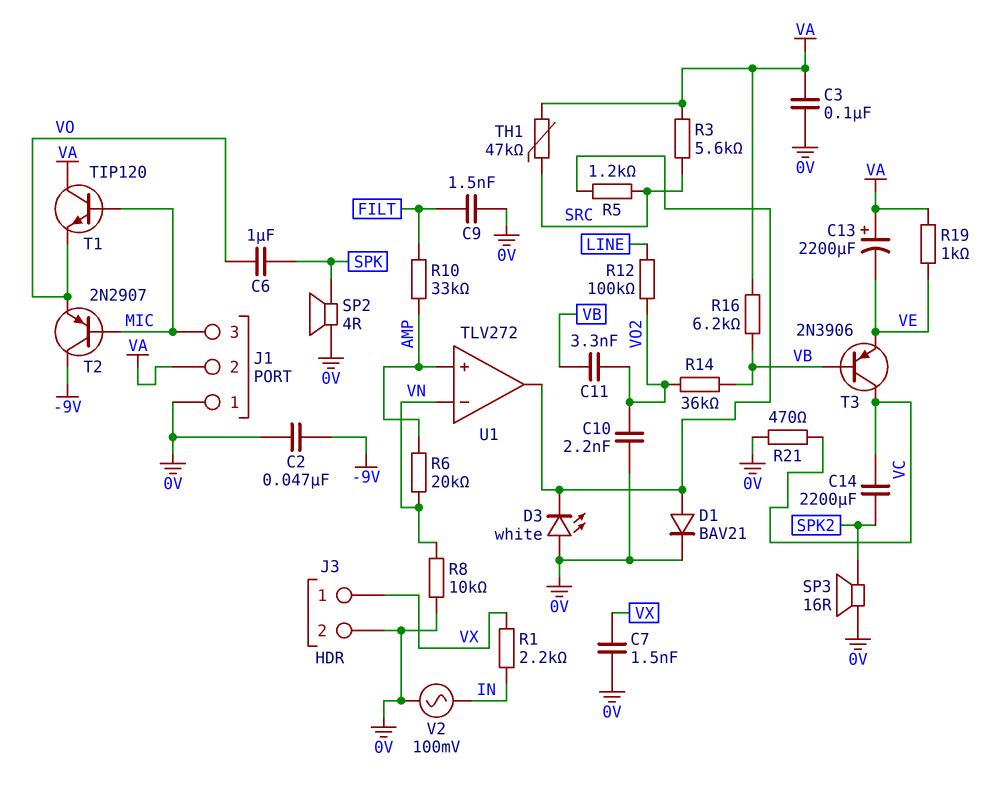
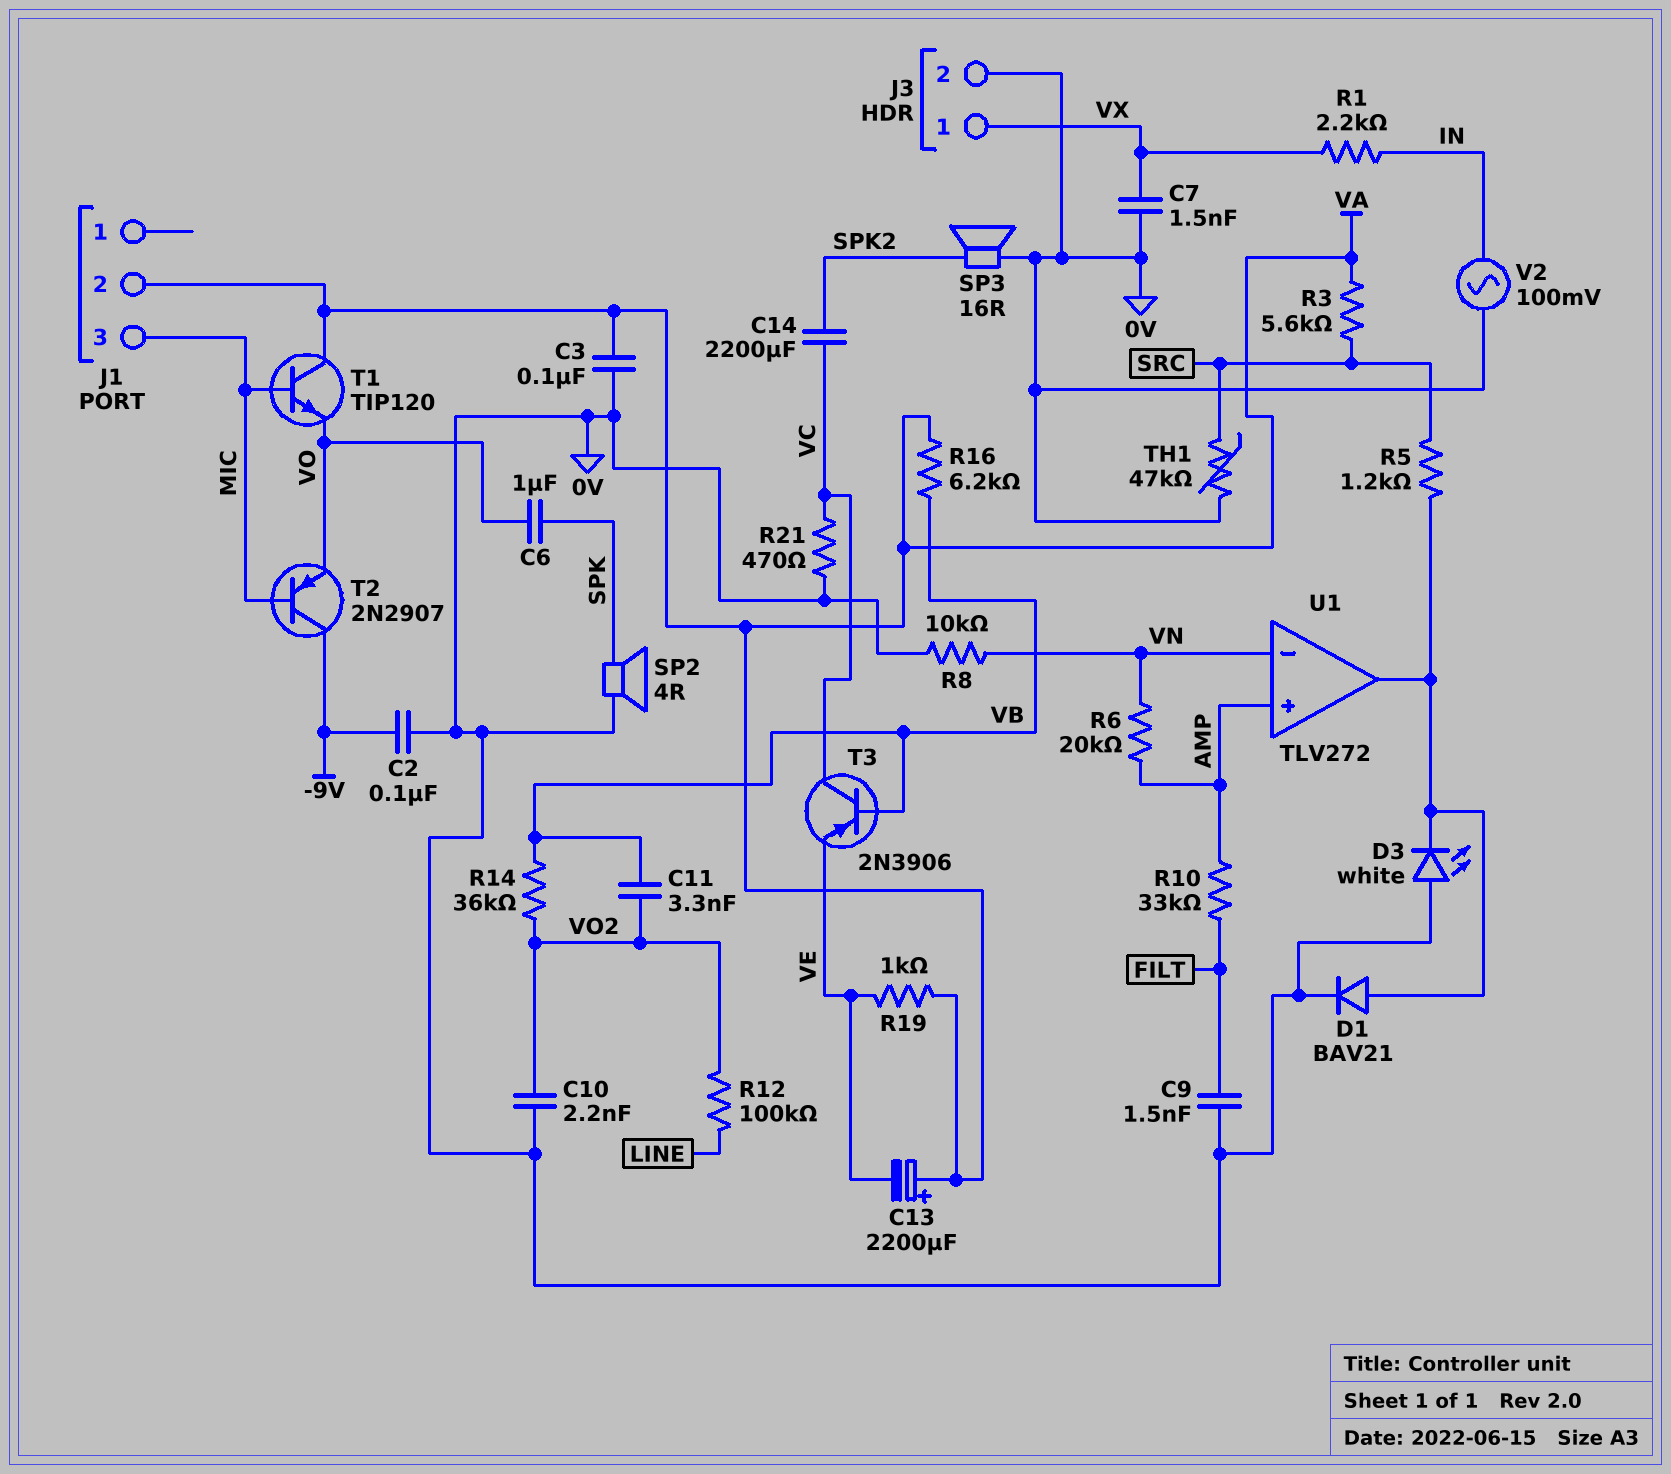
C2: 47nF (-9V, 0V) -> 100nF (-9V, 0V)
J1 pin 1: 0V -> none
TH1: 47k (SRC, VA) -> 47k (0V, SRC)

